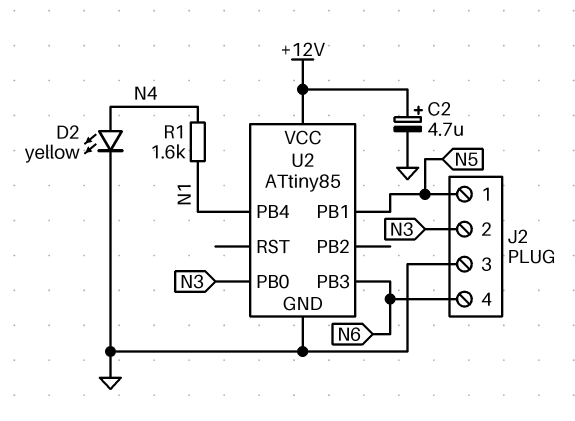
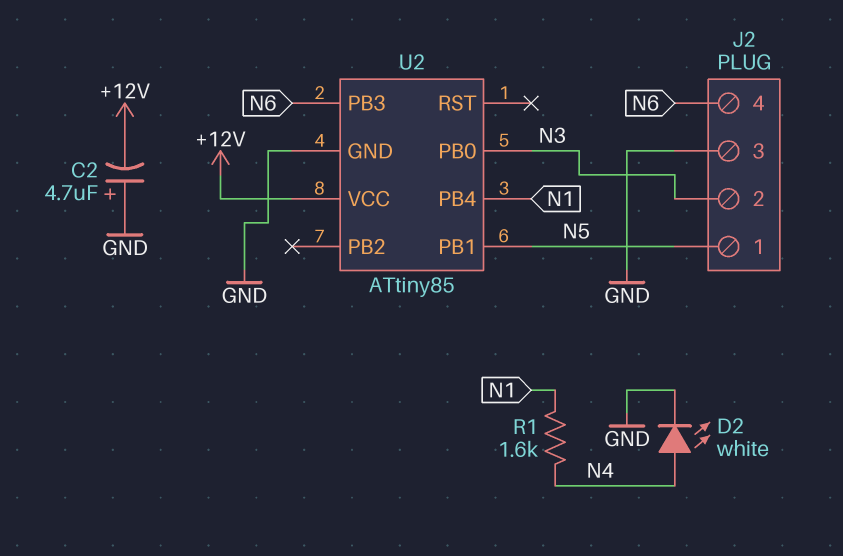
C2: 4.7uF (plus +12V, minus GND) -> 4.7uF (plus GND, minus +12V)
D2: LED yellow (A N4, K GND) -> LED white (A N4, K GND)

